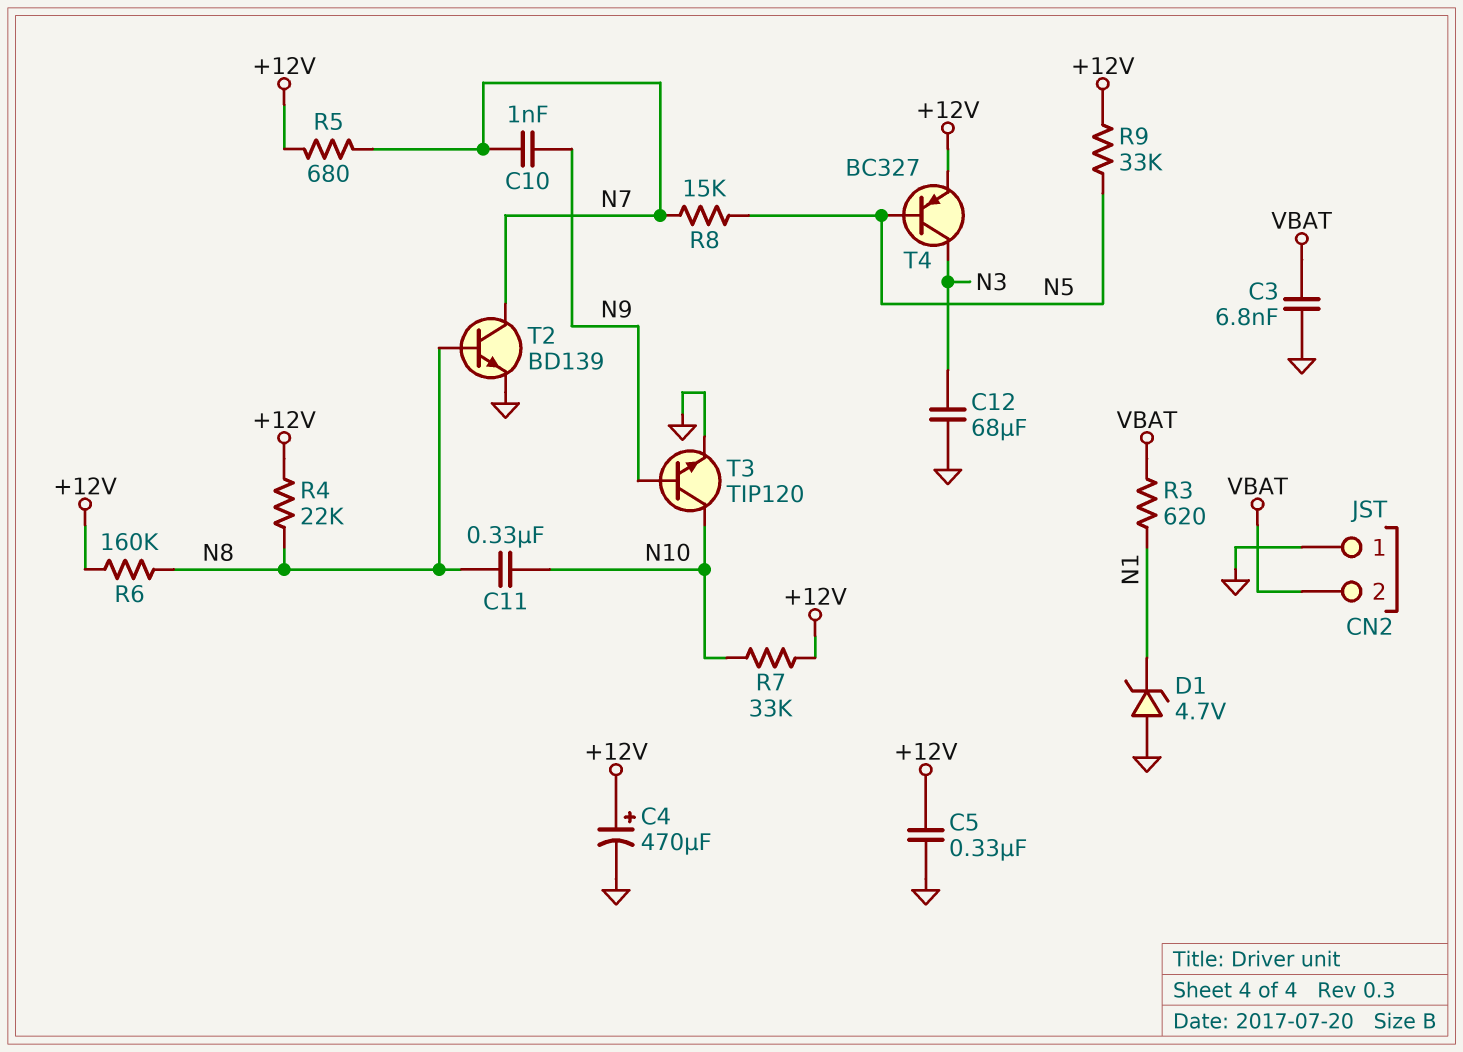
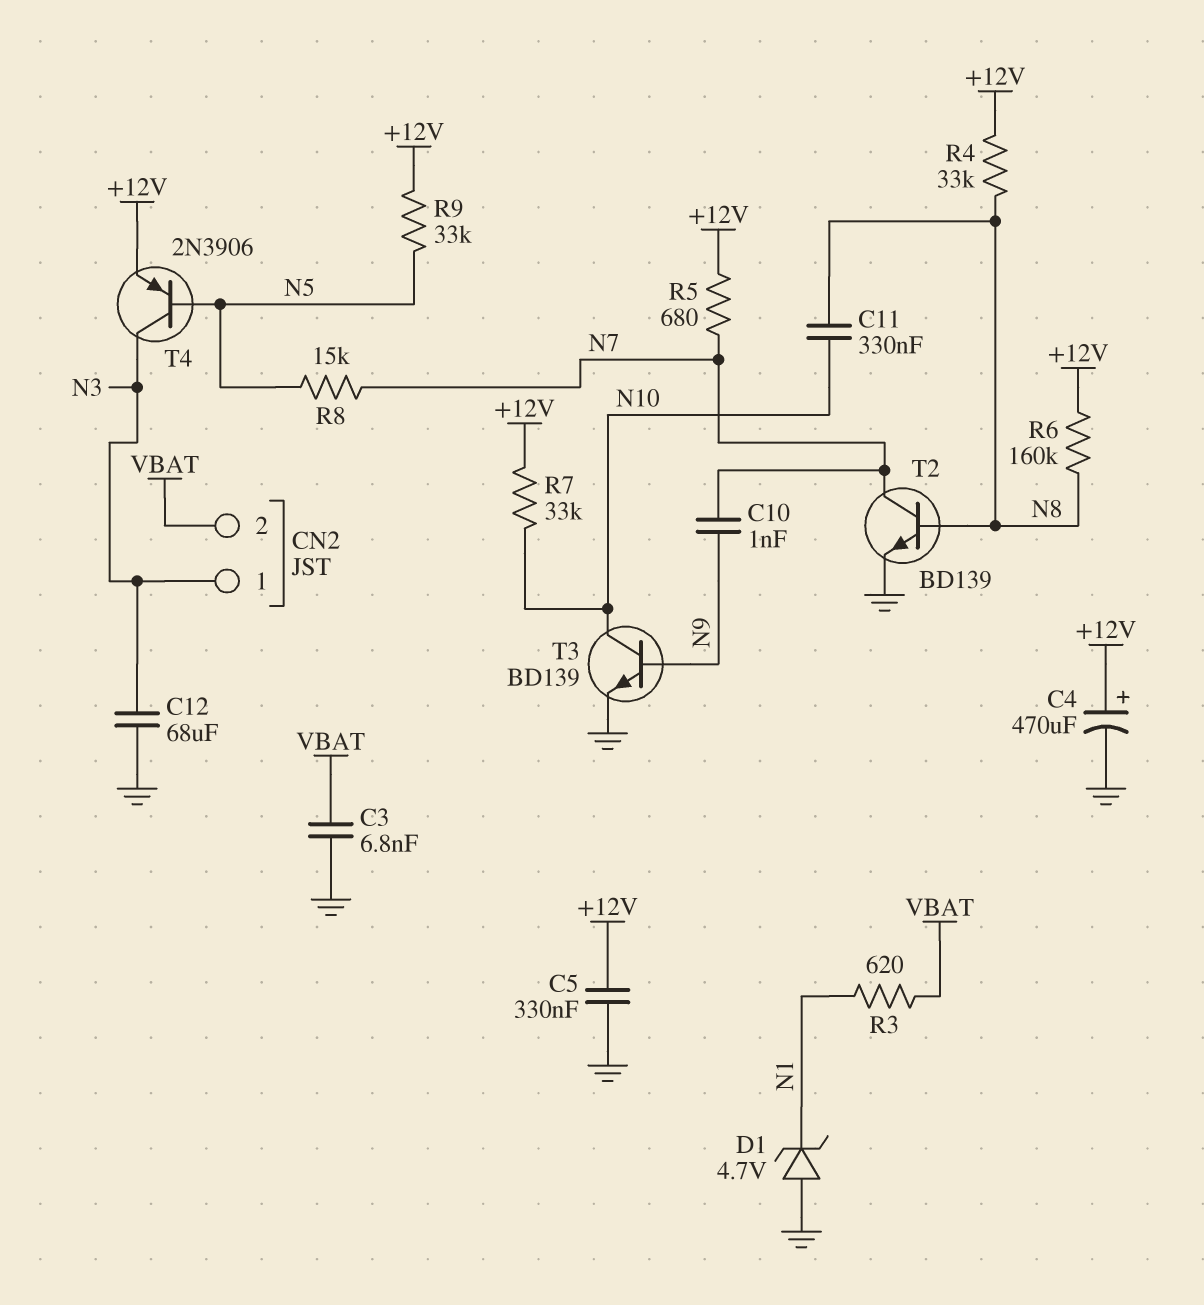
CN2 pin 1: GND -> N3
R4: 22k (+12V, N8) -> 33k (+12V, N8)
T3: NPN TIP120 (B N9, C N10, E GND) -> NPN BD139 (B N9, C N10, E GND)
T4: PNP BC327 (B N5, C N3, E +12V) -> PNP 2N3906 (B N5, C N3, E +12V)

